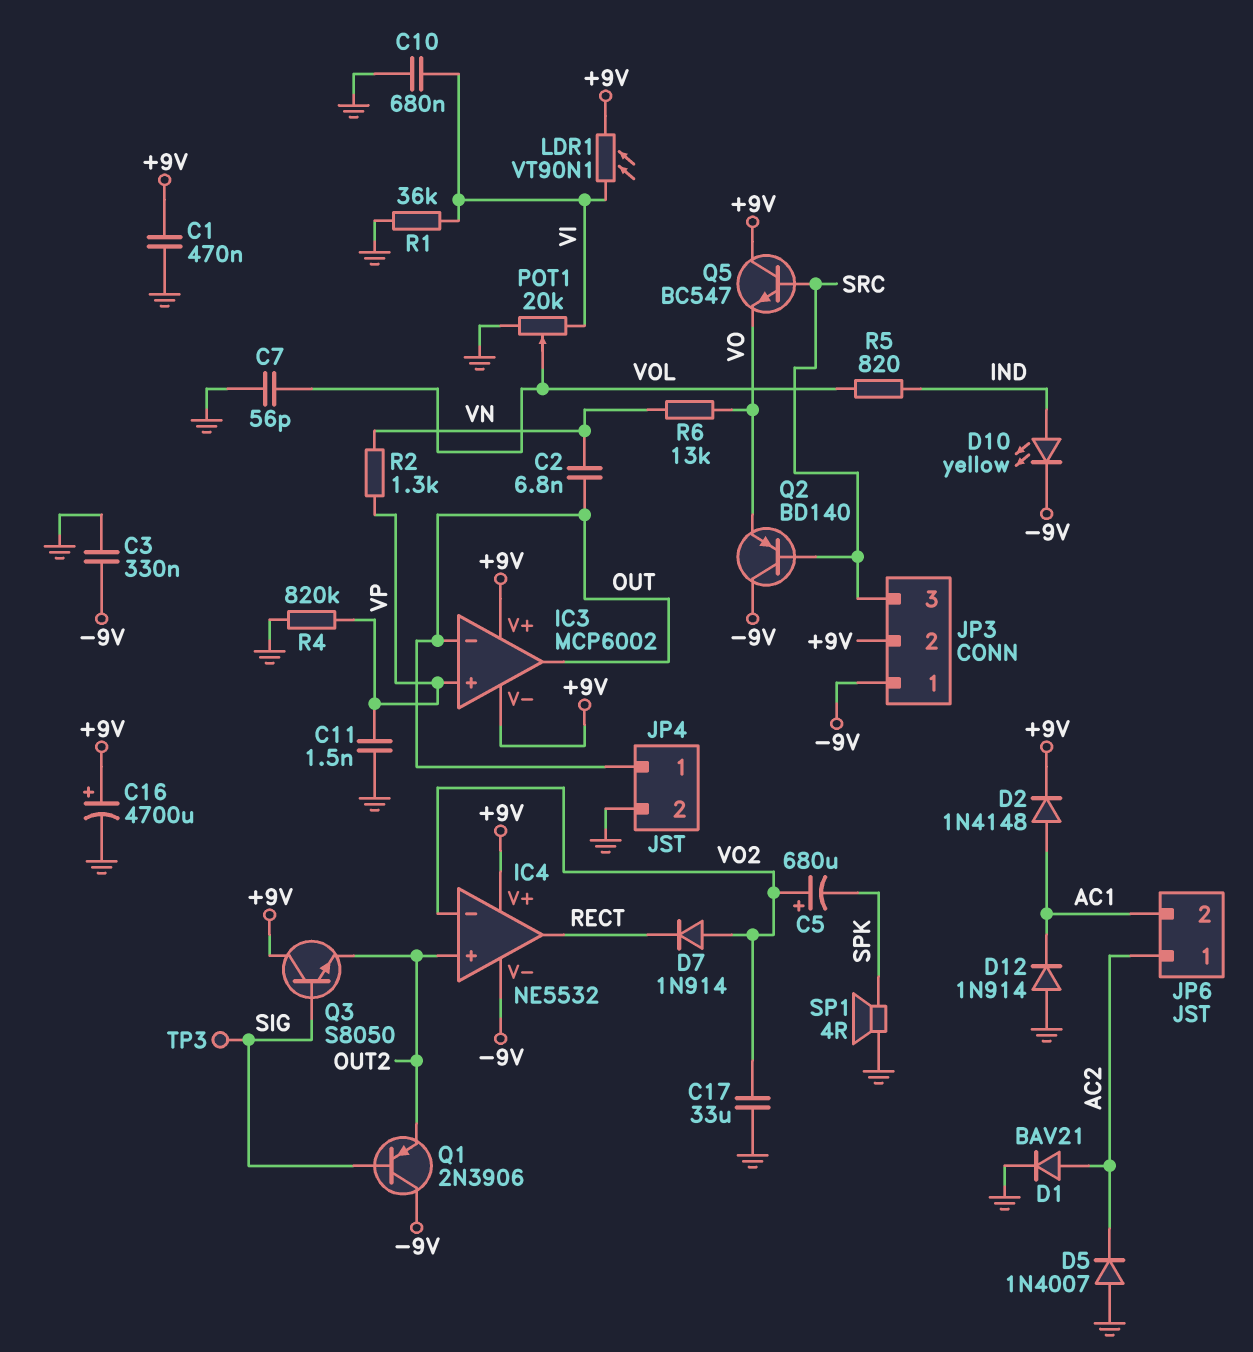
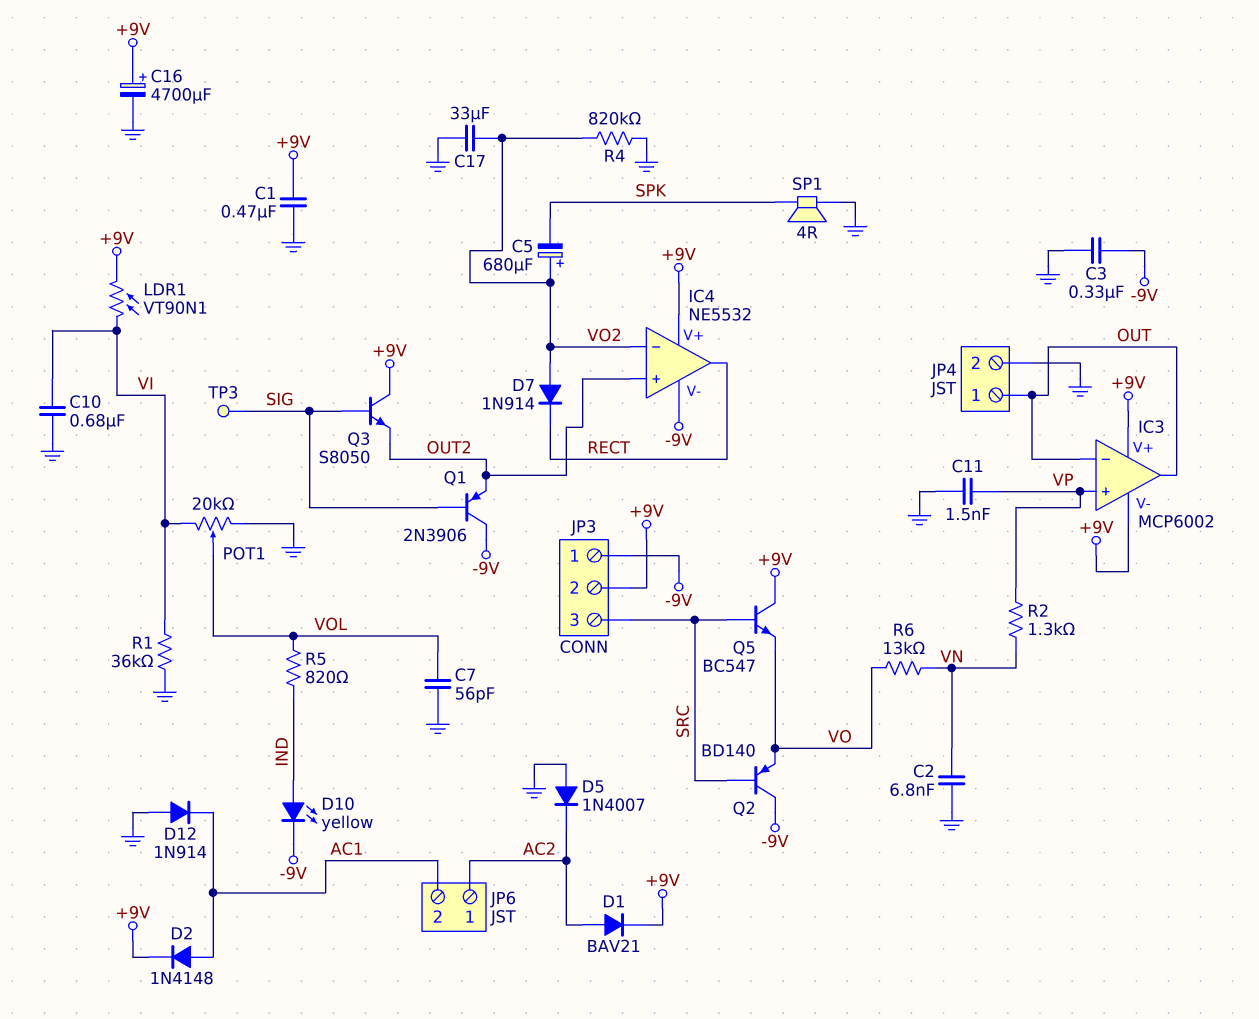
C2: 6.8nF (OUT, VN) -> 6.8nF (GND, VN)
D1: diode BAV21 (A AC2, K GND) -> diode BAV21 (A AC2, K +9V)
R4: 820k (GND, VP) -> 820k (GND, VO2)

